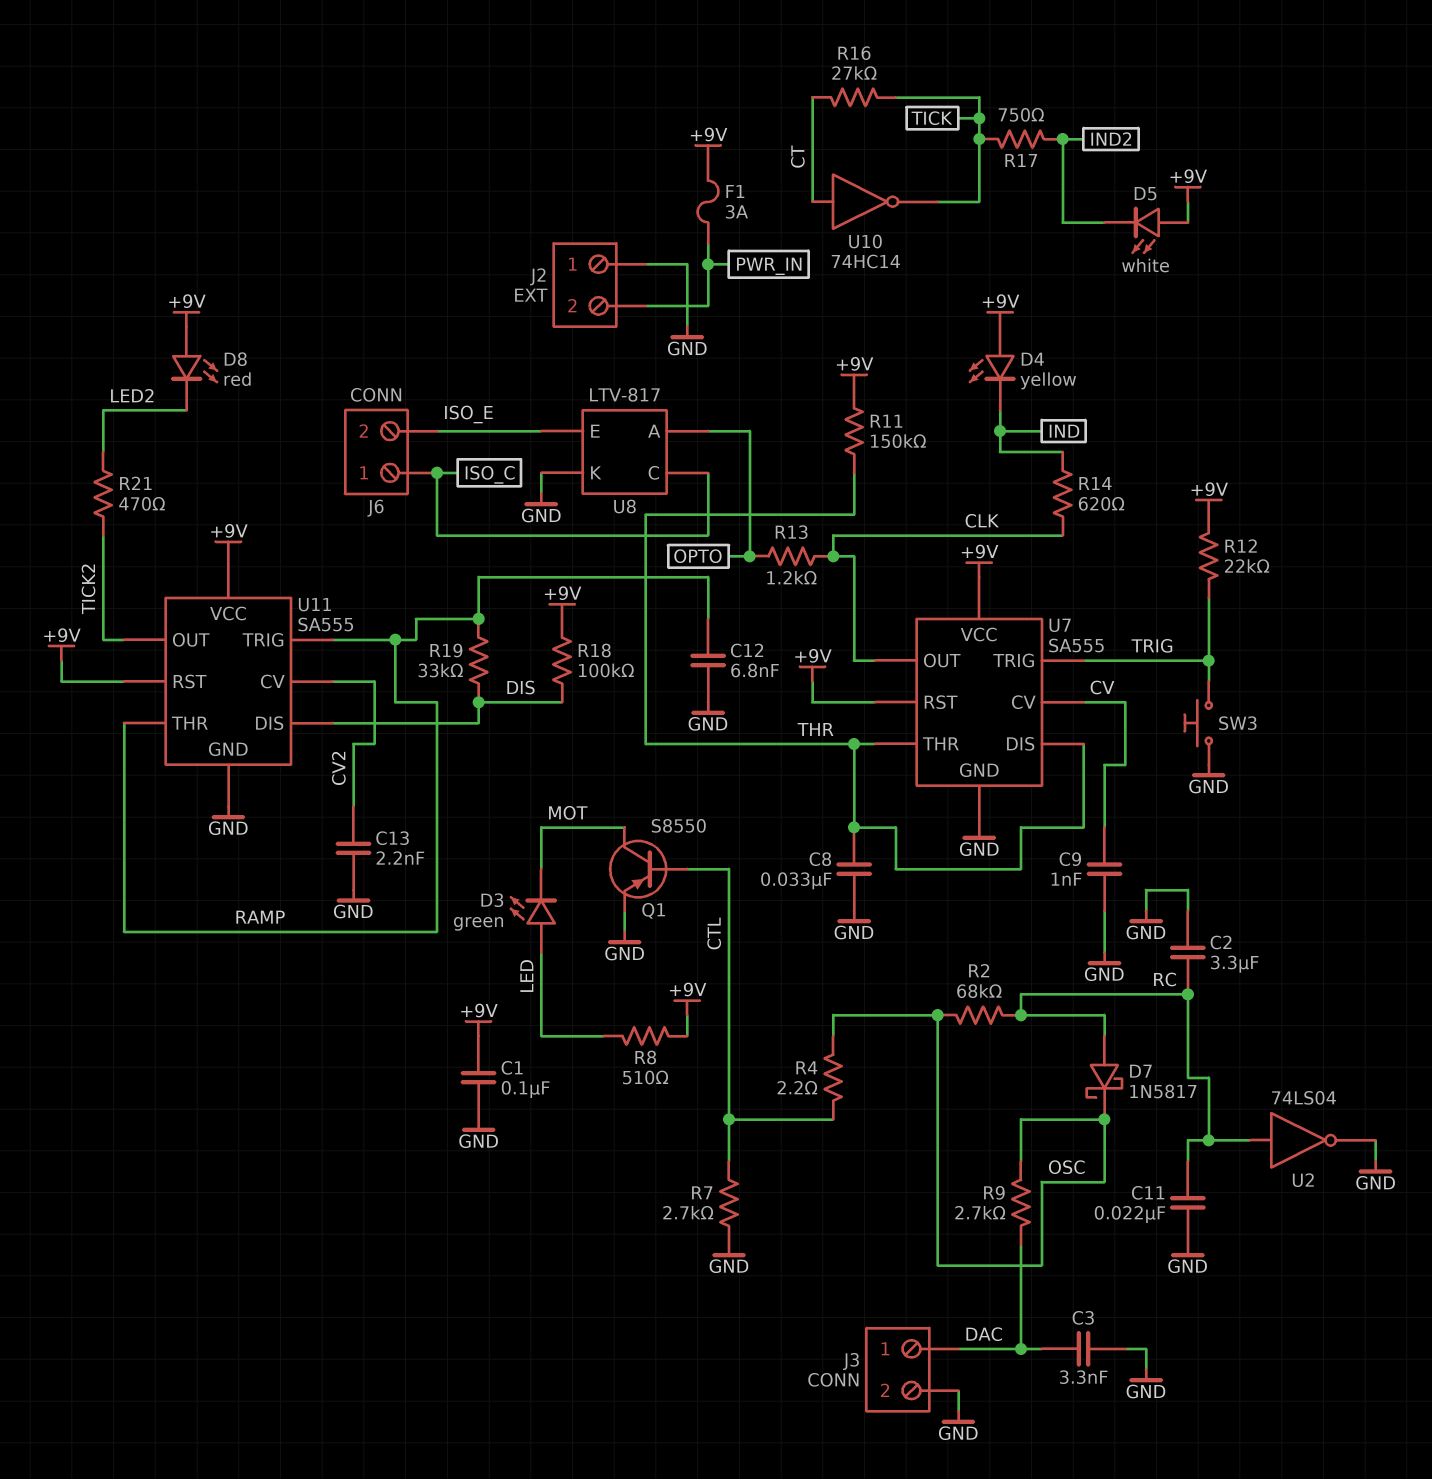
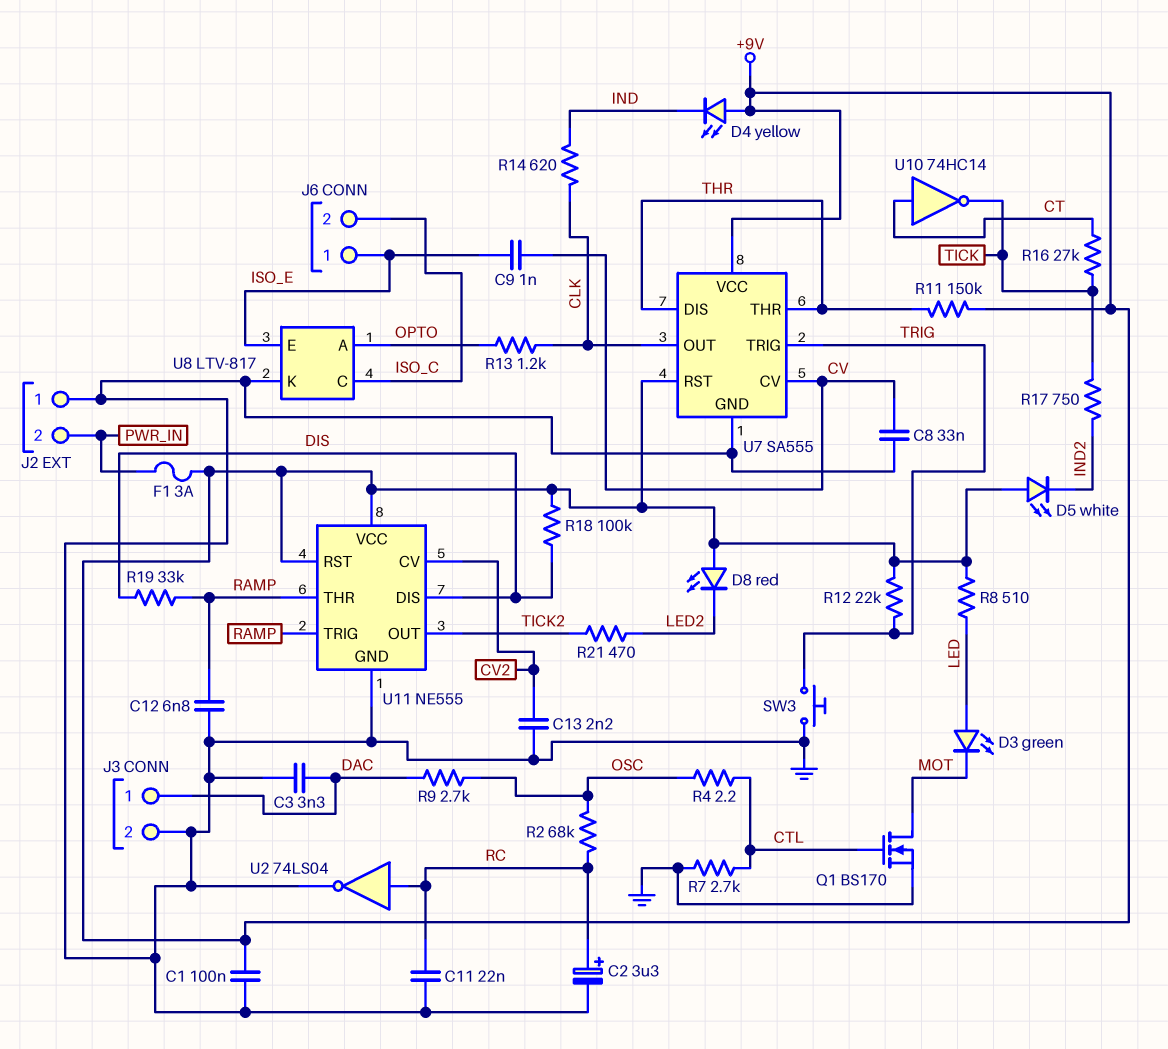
C2: 3.3uF (GND, RC) -> 3.3uF (plus RC, minus GND)
C8: 33nF (GND, THR) -> 33nF (CV, GND)
C9: 1nF (CV, GND) -> 1nF (CV, ISO_E)
D7: schottky 1N5817 (A RC, K OSC) -> none
J6 pin 1: ISO_C -> ISO_E
J6 pin 2: ISO_E -> ISO_C
Q1: PNP S8550 (B CTL, C MOT, E GND) -> NMOS BS170 (G CTL, D MOT, S GND)
U11: SA555 -> NE555

